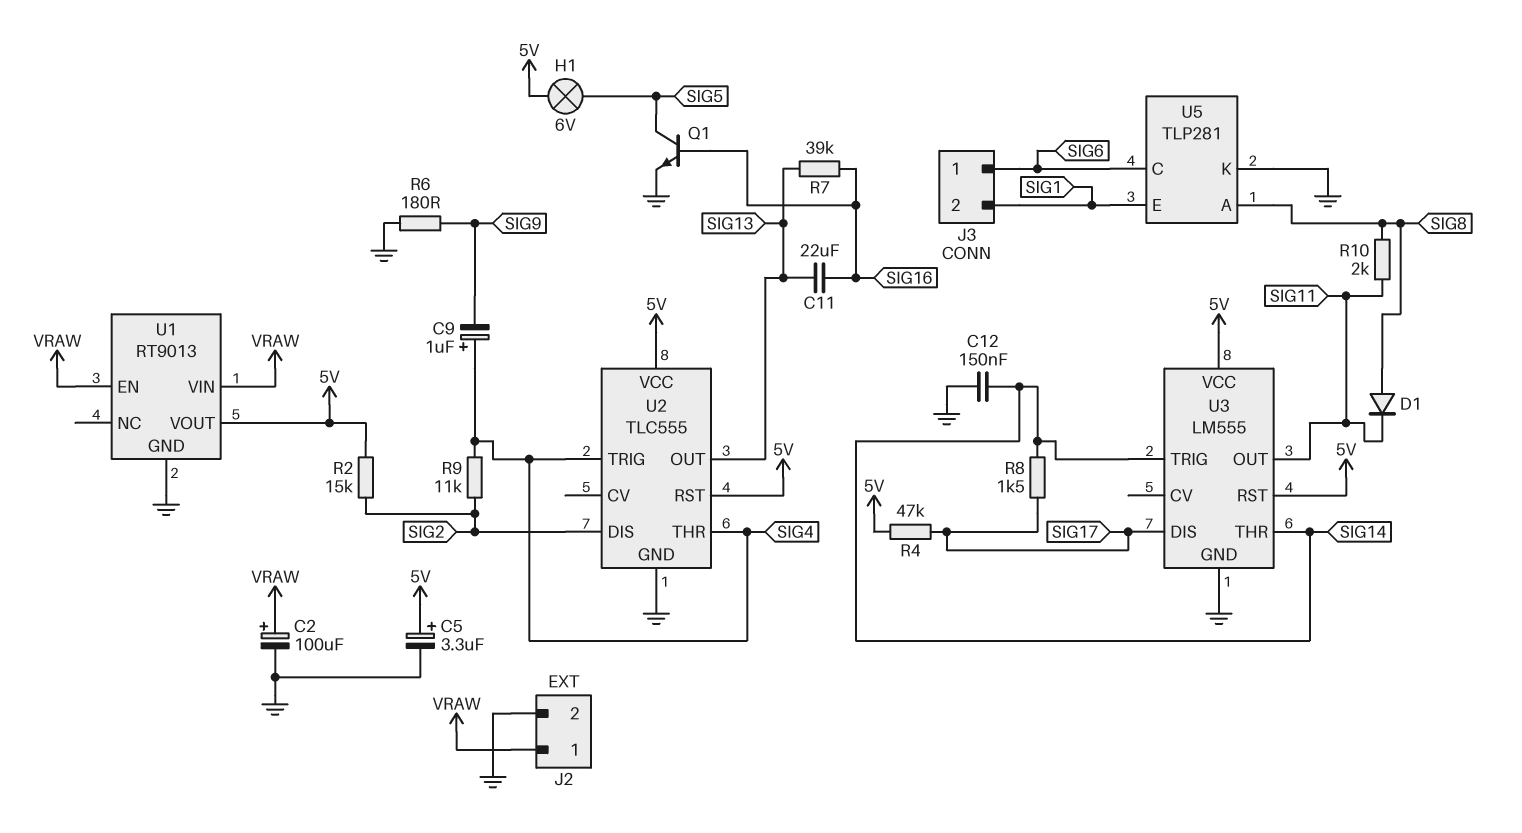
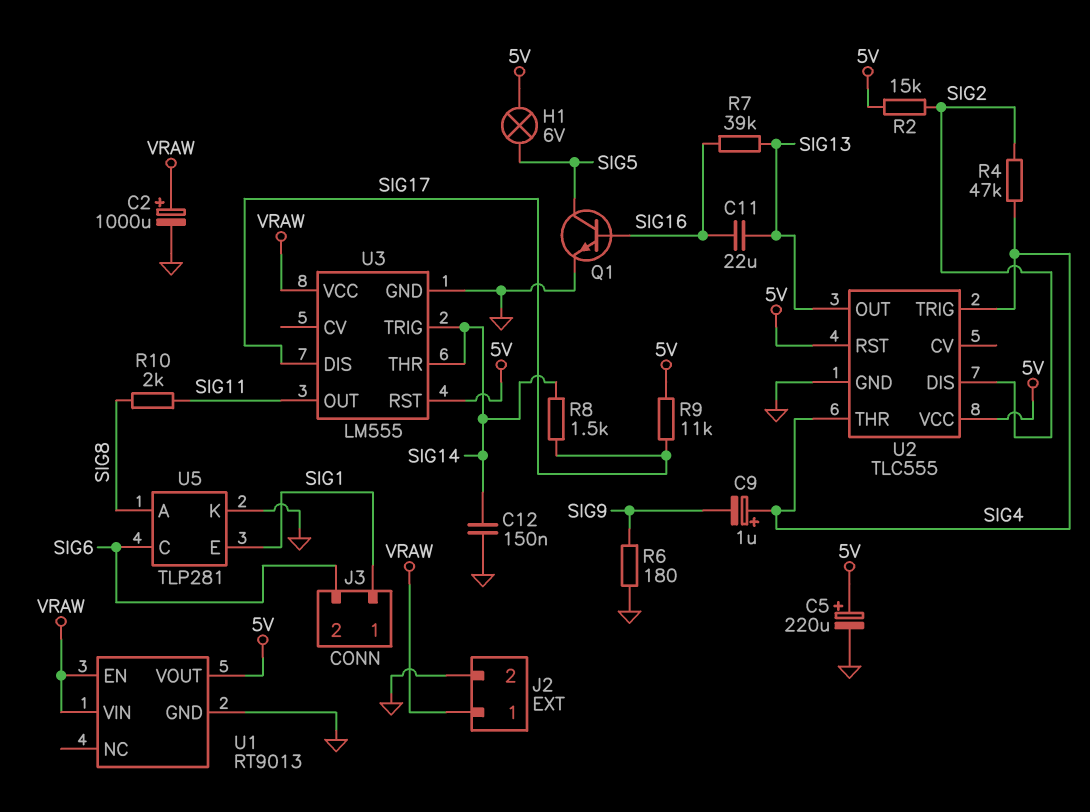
C2: 100uF (plus VRAW, minus GND) -> 1000uF (plus VRAW, minus GND)
C5: 3.3uF (plus 5V, minus GND) -> 220uF (plus 5V, minus GND)
D1: diode (A SIG8, K SIG11) -> none
J3 pin 1: SIG6 -> SIG1
J3 pin 2: SIG1 -> SIG6
R4: 47k (5V, SIG17) -> 47k (SIG2, SIG4)
R9: 11k (SIG2, SIG4) -> 11k (5V, SIG17)
U3 pin VCC: 5V -> VRAW

